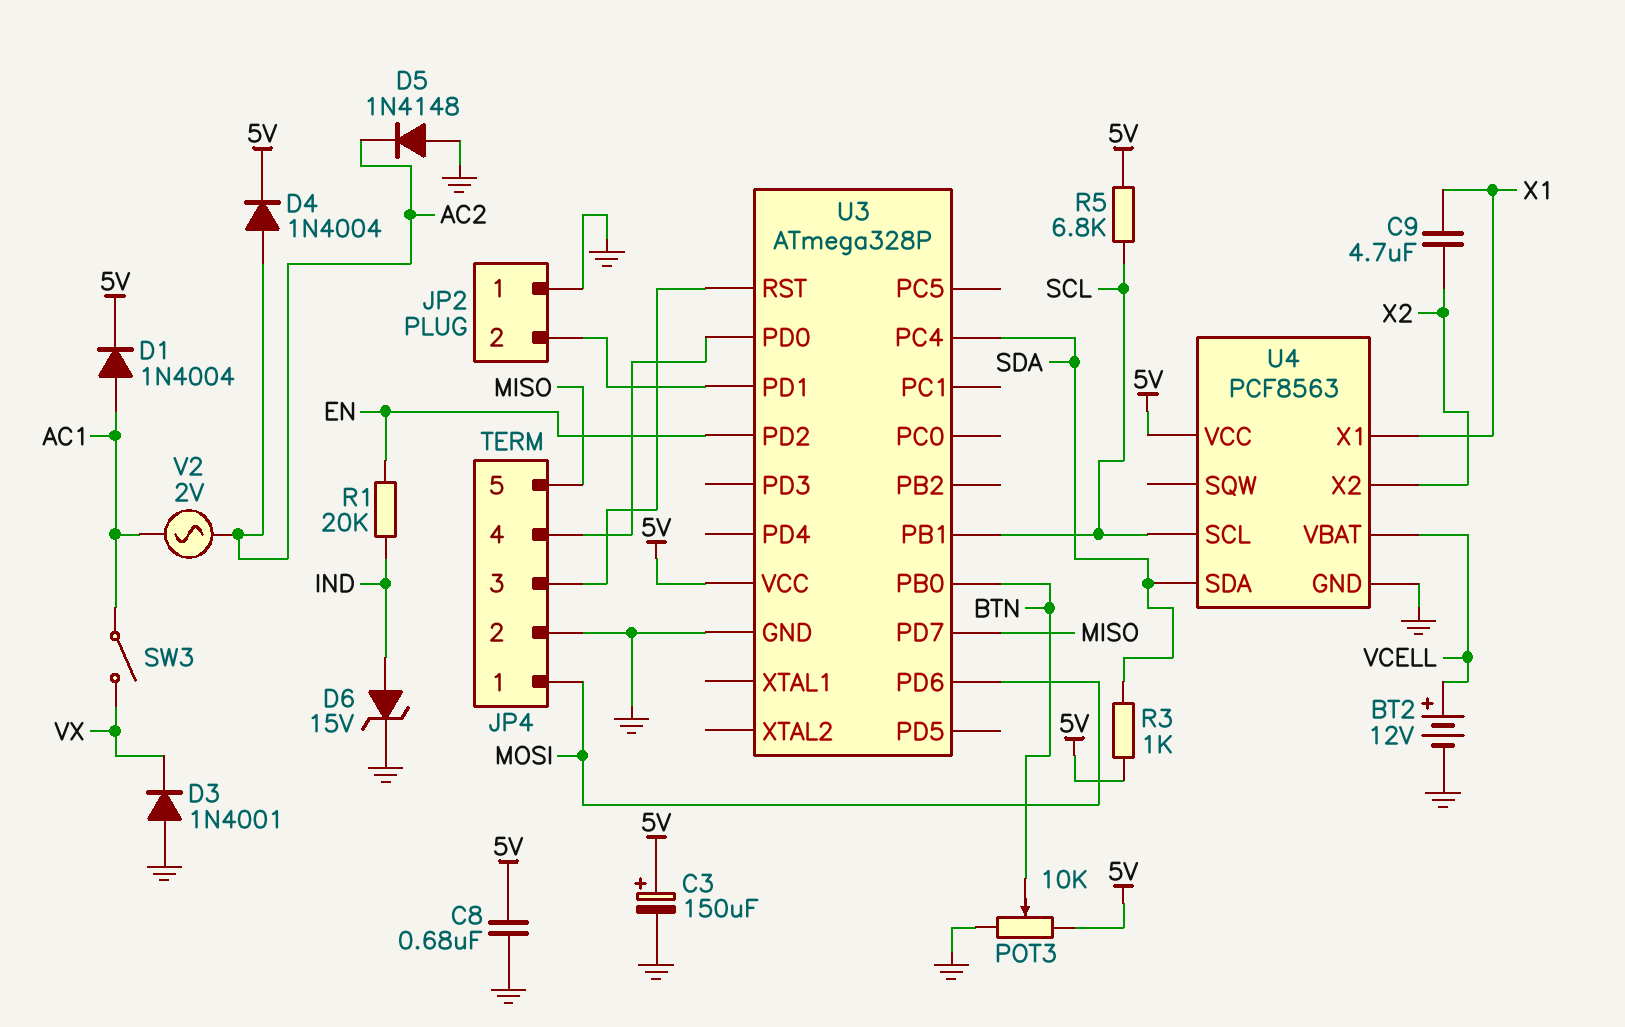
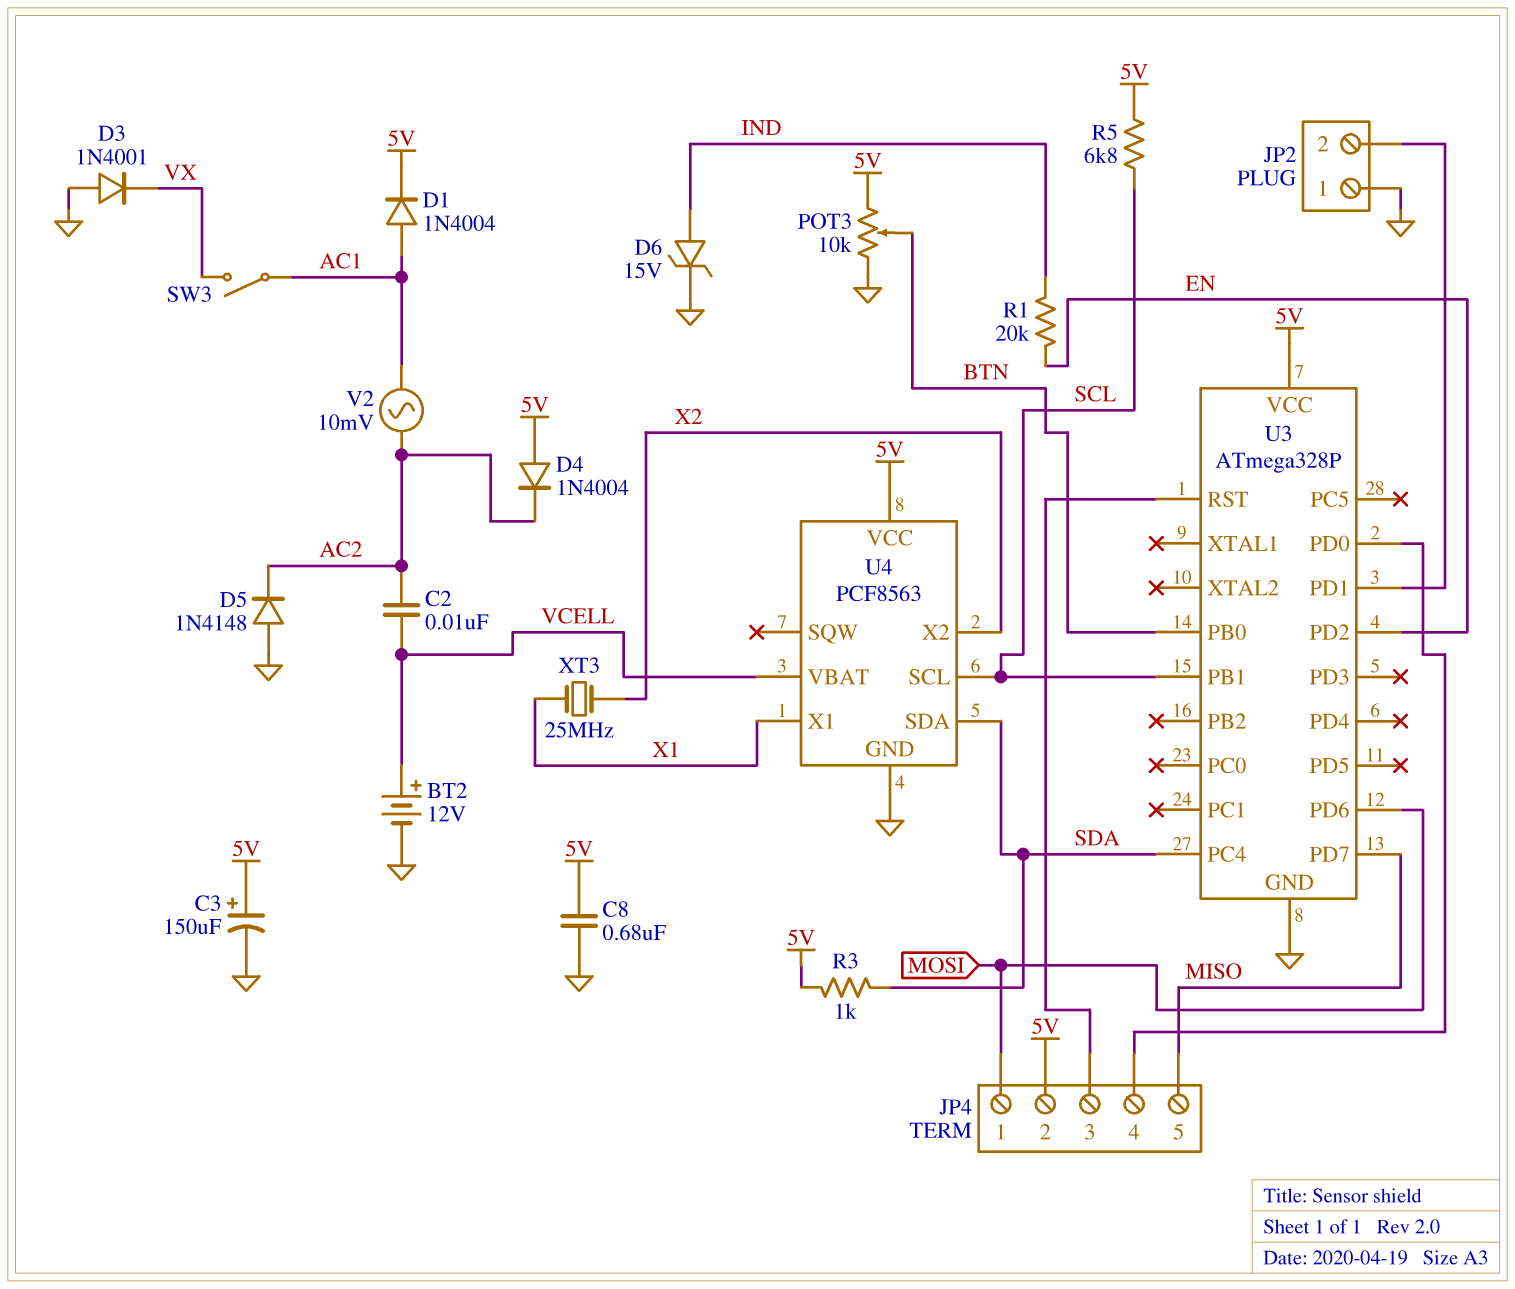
C2: none -> 10nF (AC2, VCELL)
C9: 4.7uF (X1, X2) -> none
D4: diode 1N4004 (A AC2, K 5V) -> diode 1N4004 (A 5V, K AC2)
JP4 pin 2: GND -> 5V
V2: AC 2V (AC1, AC2) -> AC 10mV (AC1, AC2)
XT3: none -> 25MHz (X1, X2)

